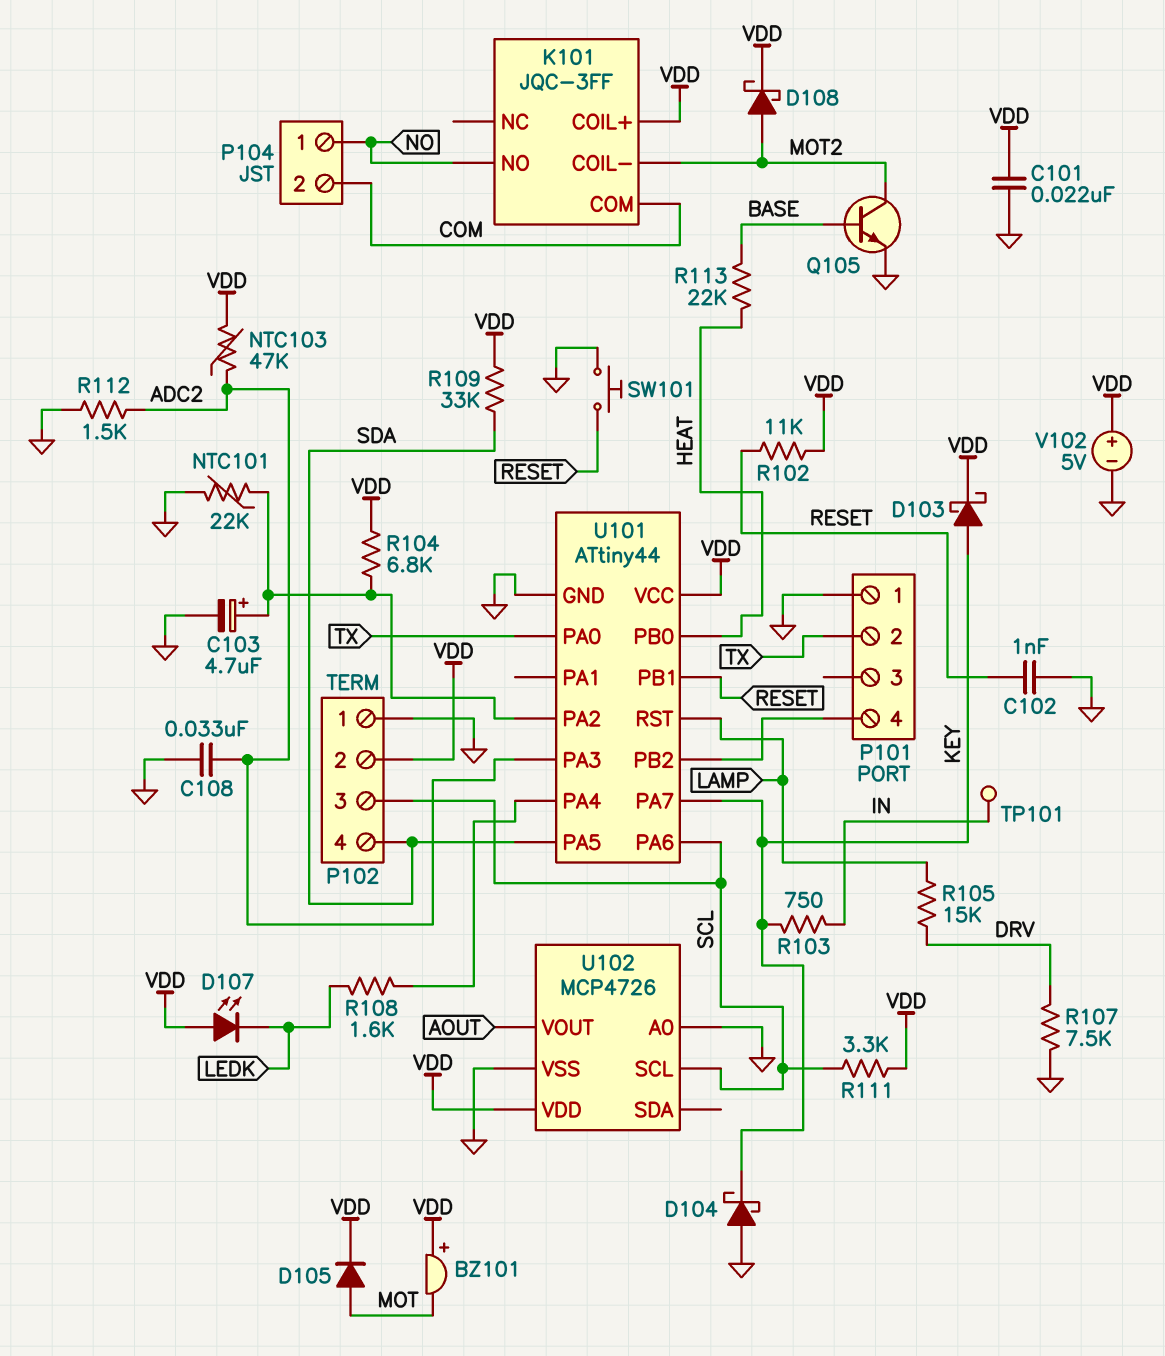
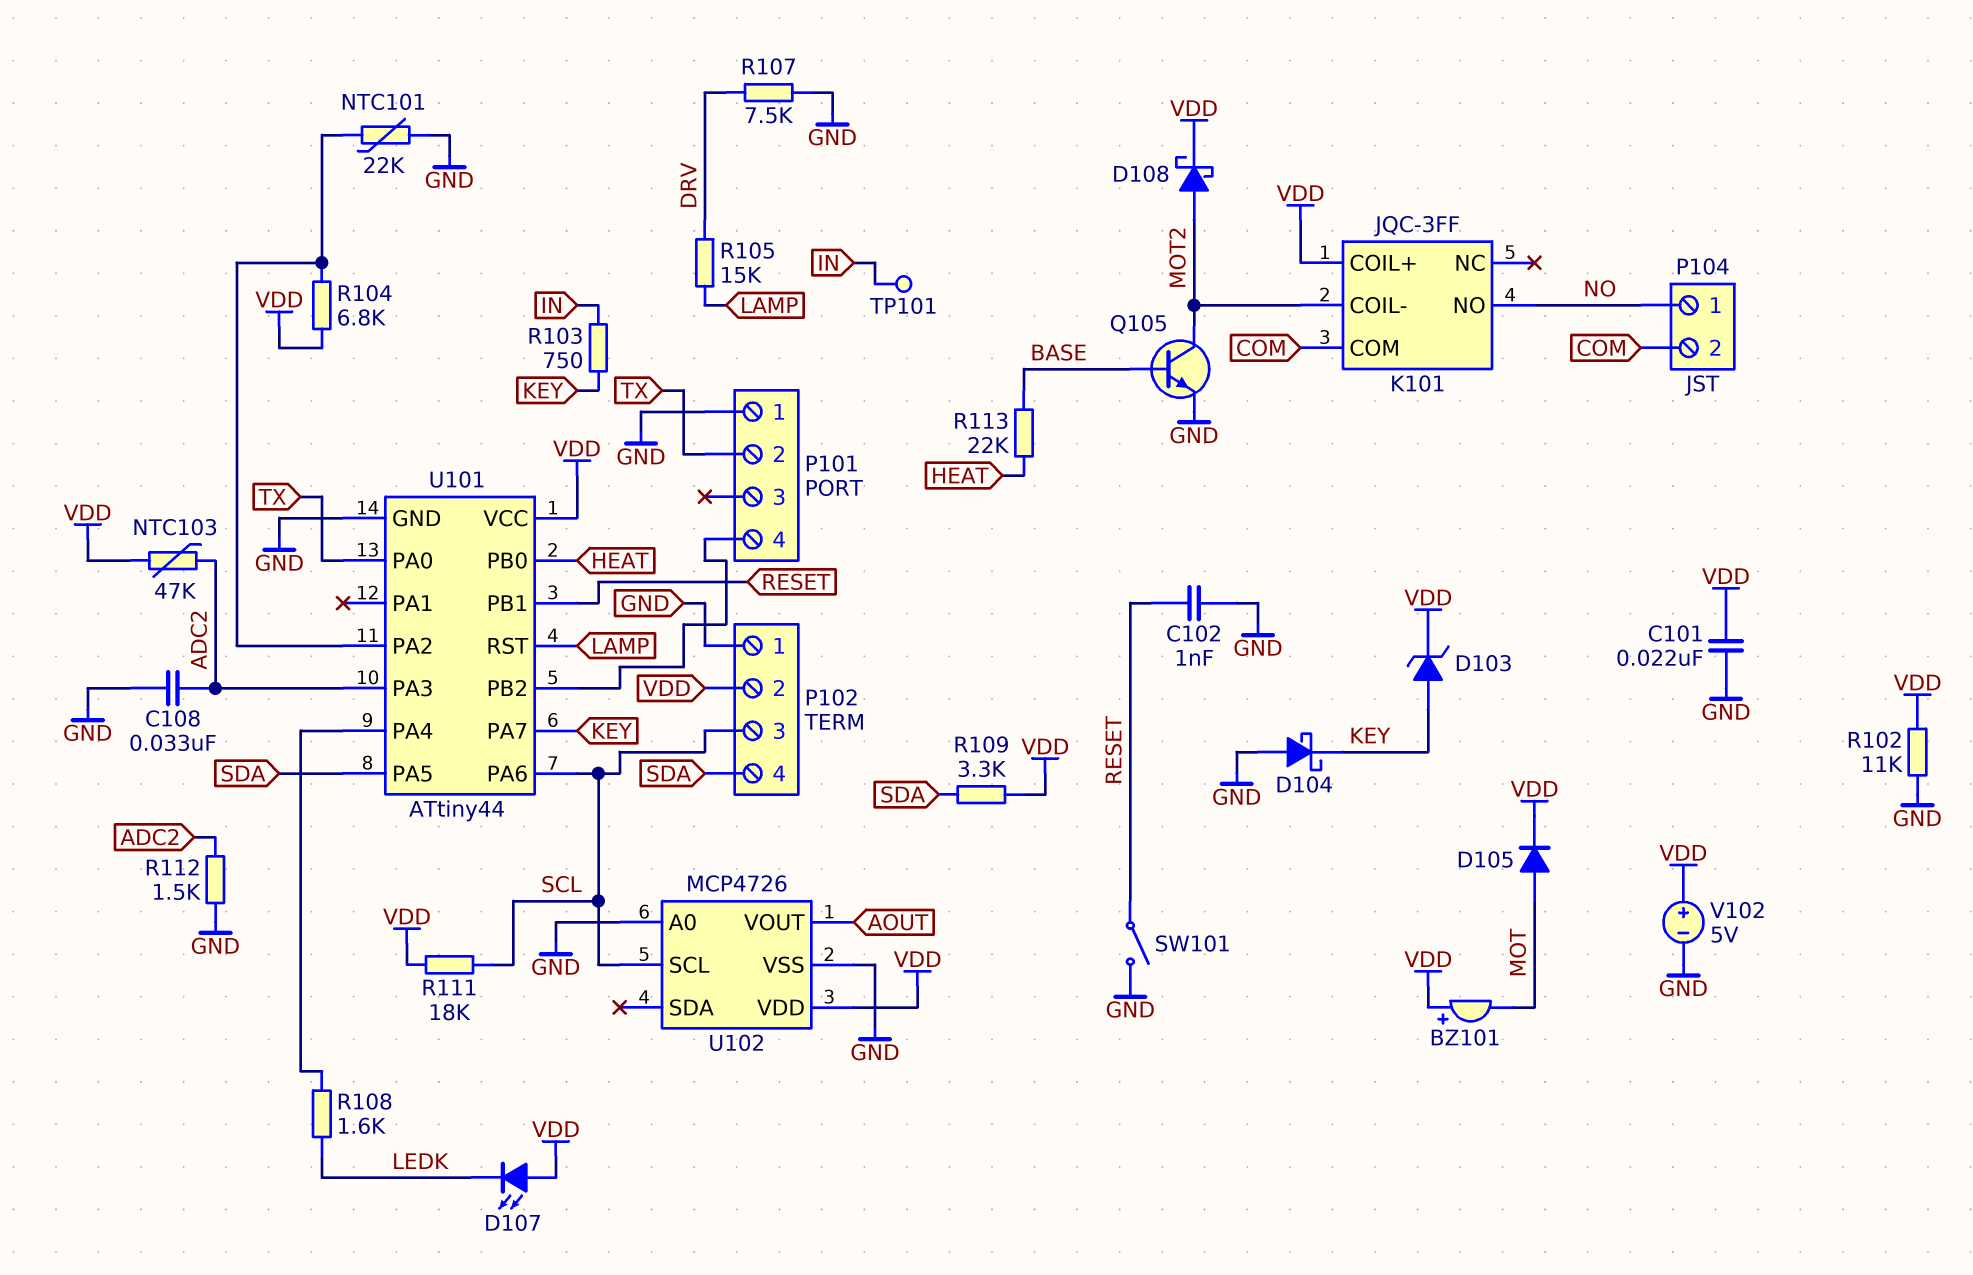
C103: 4.7uF (plus U101/PA2, minus GND) -> none
D103: schottky (A KEY, K VDD) -> zener (A KEY, K VDD)
R102: 11k (RESET, VDD) -> 11k (GND, VDD)
R109: 33k (SDA, VDD) -> 3.3k (SDA, VDD)
R111: 3.3k (SCL, VDD) -> 18k (SCL, VDD)
SW101: button (GND, RESET) -> switch (GND, RESET)

